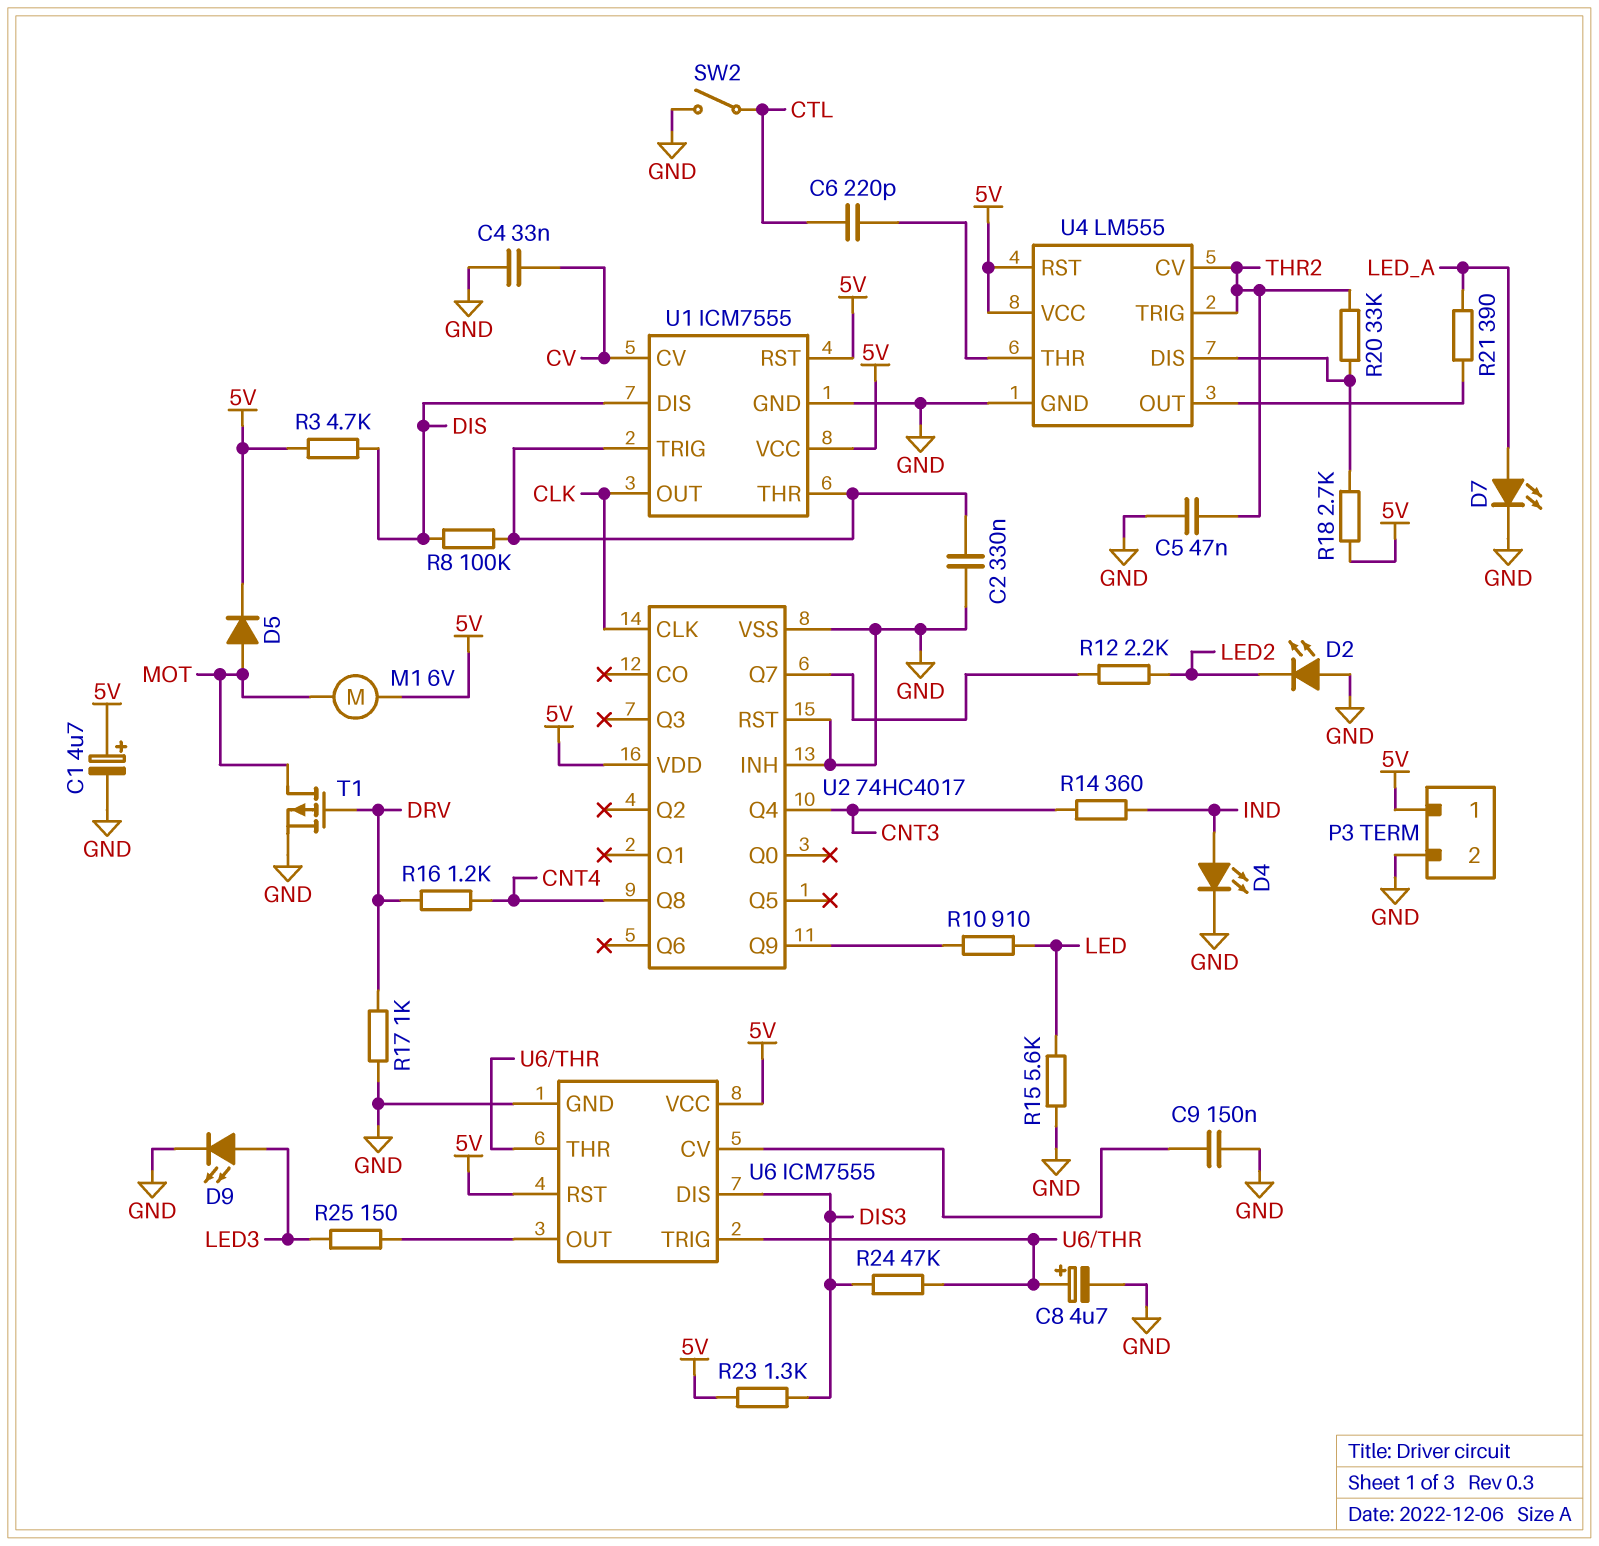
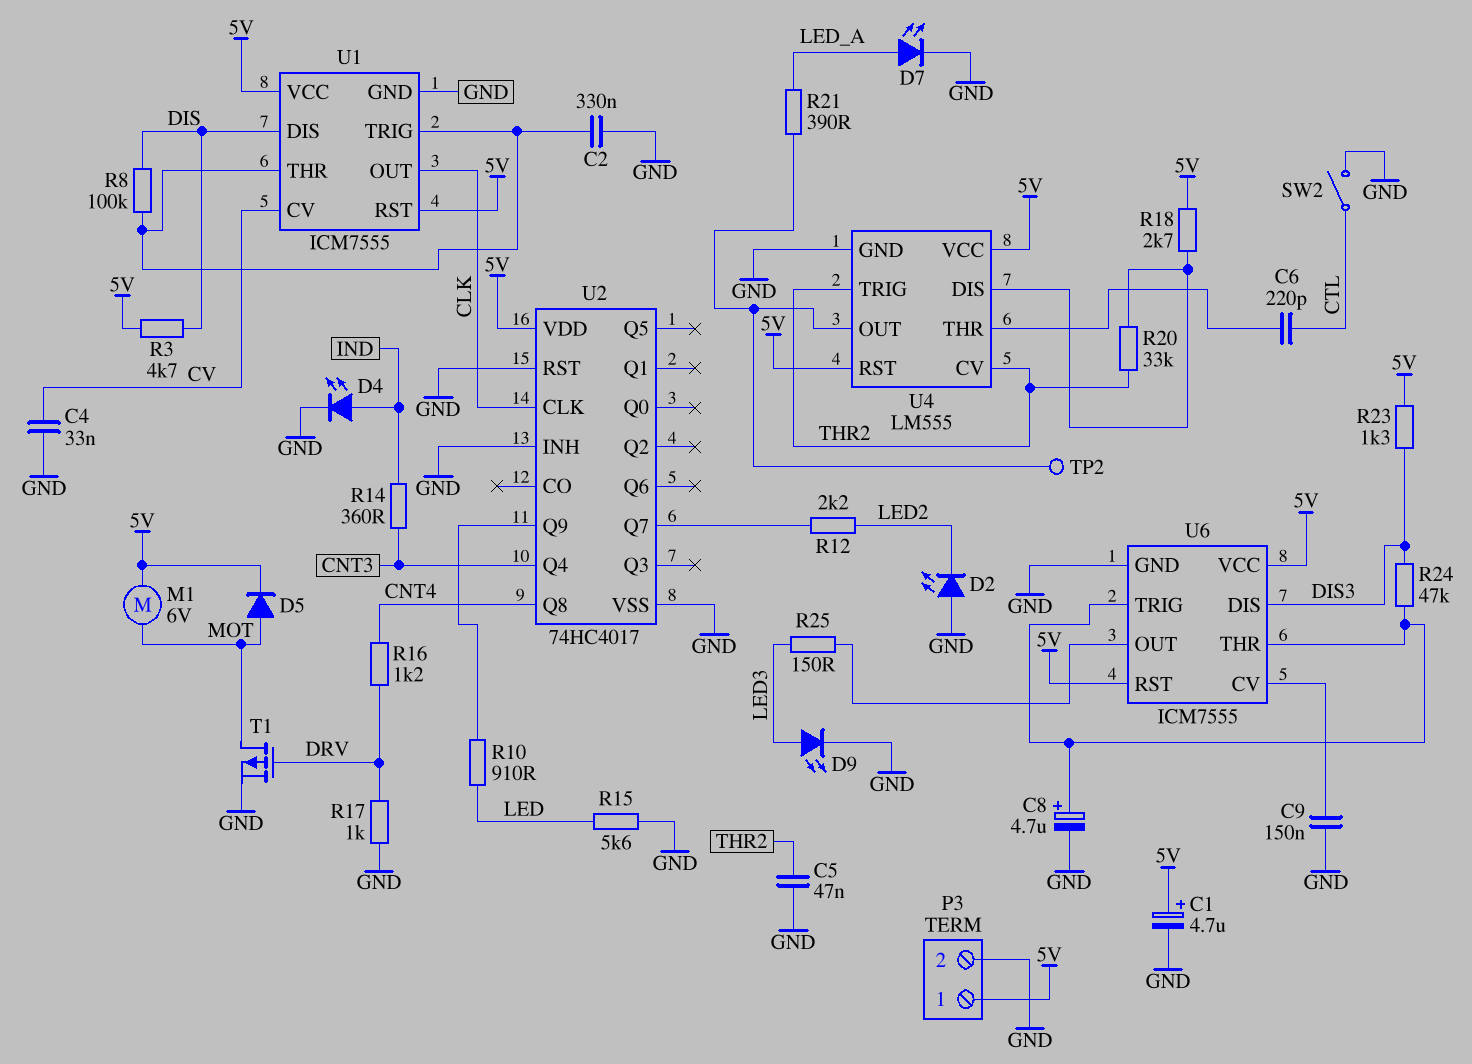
TP2: none -> test point (U4/OUT)

